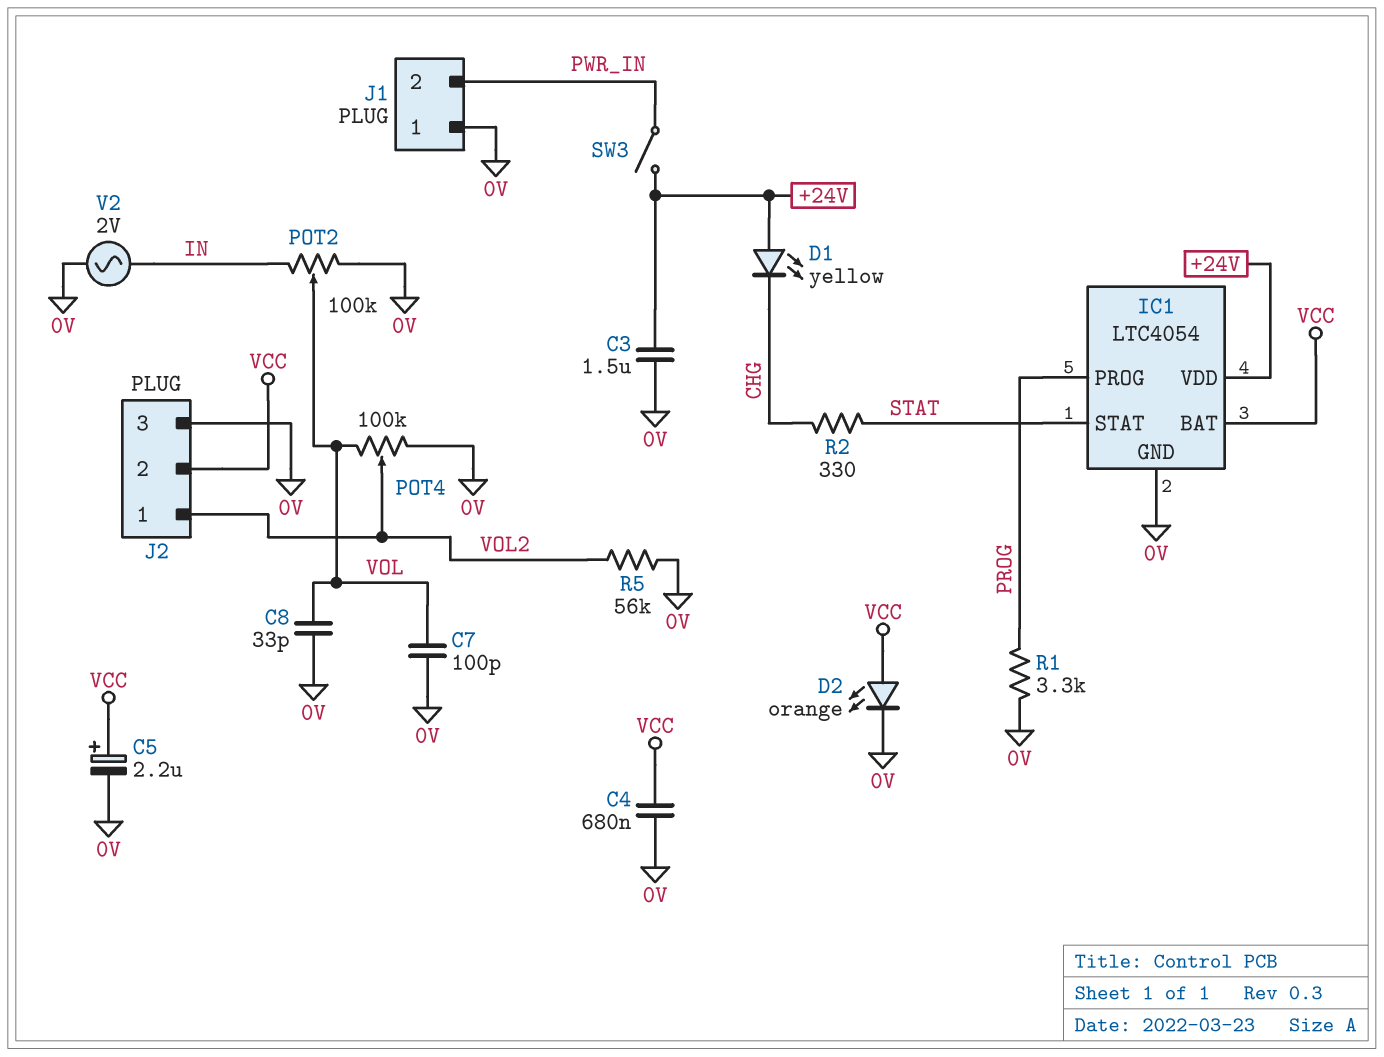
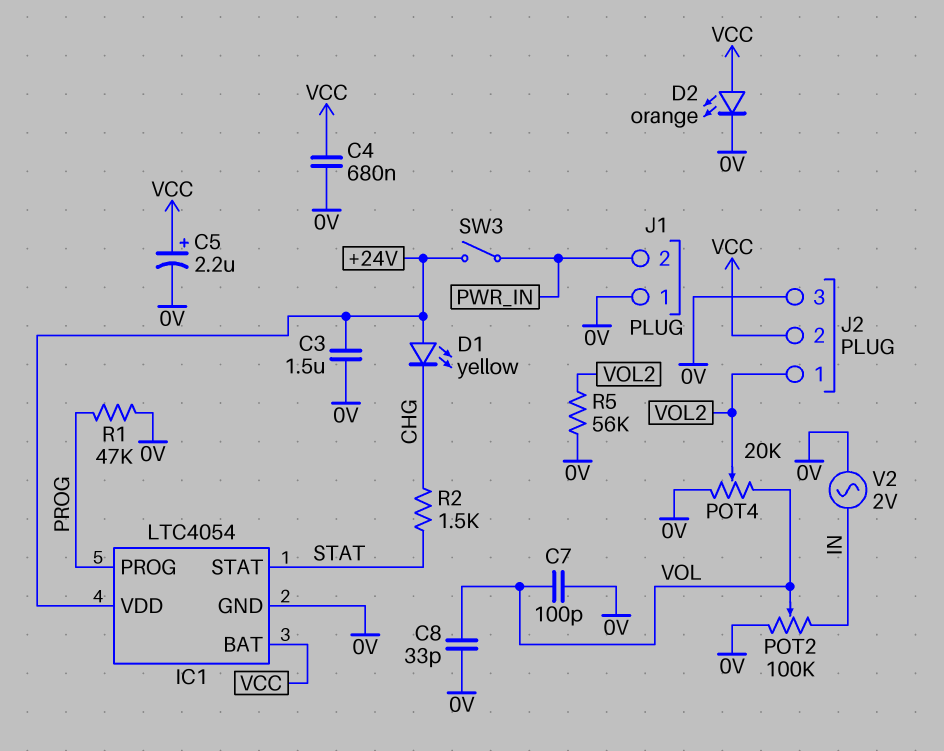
POT4: 100k (0V, VOL, wiper VOL2) -> 20k (0V, VOL, wiper VOL2)
R1: 3.3k (0V, PROG) -> 47k (0V, PROG)
R2: 330 (CHG, STAT) -> 1.5k (CHG, STAT)

